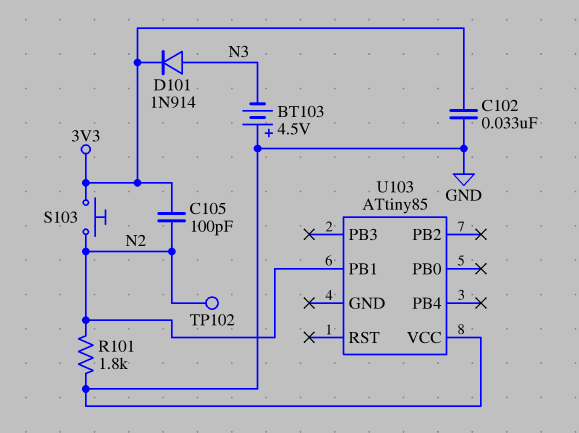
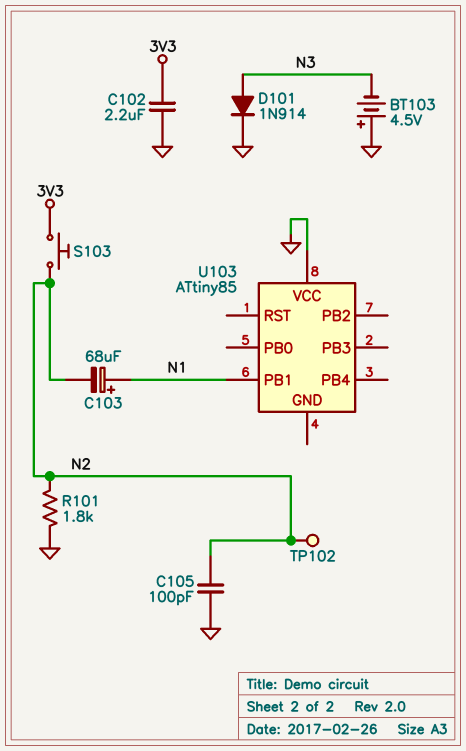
C102: 33nF (3V3, GND) -> 2.2uF (3V3, GND)
C103: none -> 68uF (plus N1, minus N2)
C105: 100pF (3V3, N2) -> 100pF (GND, N2)
D101: diode 1N914 (A N3, K 3V3) -> diode 1N914 (A N3, K GND)
U103 pin PB1: N2 -> N1

